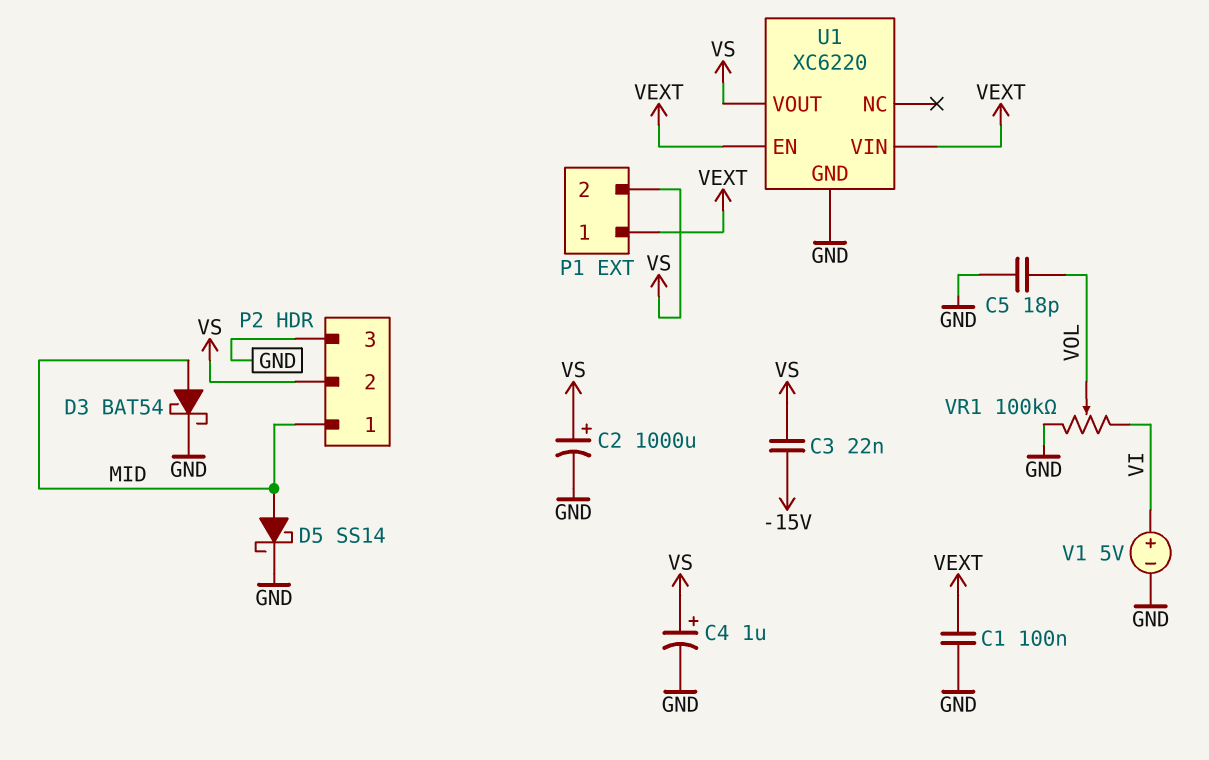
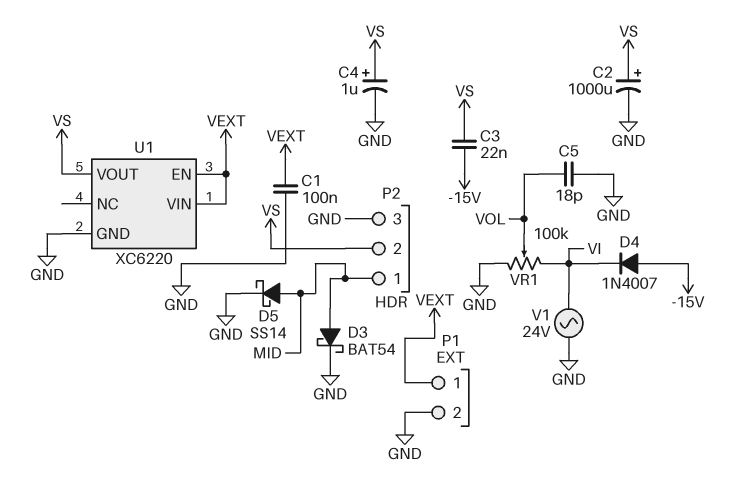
D4: none -> diode 1N4007 (A -15V, K VI)
P1 pin 2: VS -> GND
V1: 5V (plus VI, minus GND) -> AC 24V (GND, VI)

